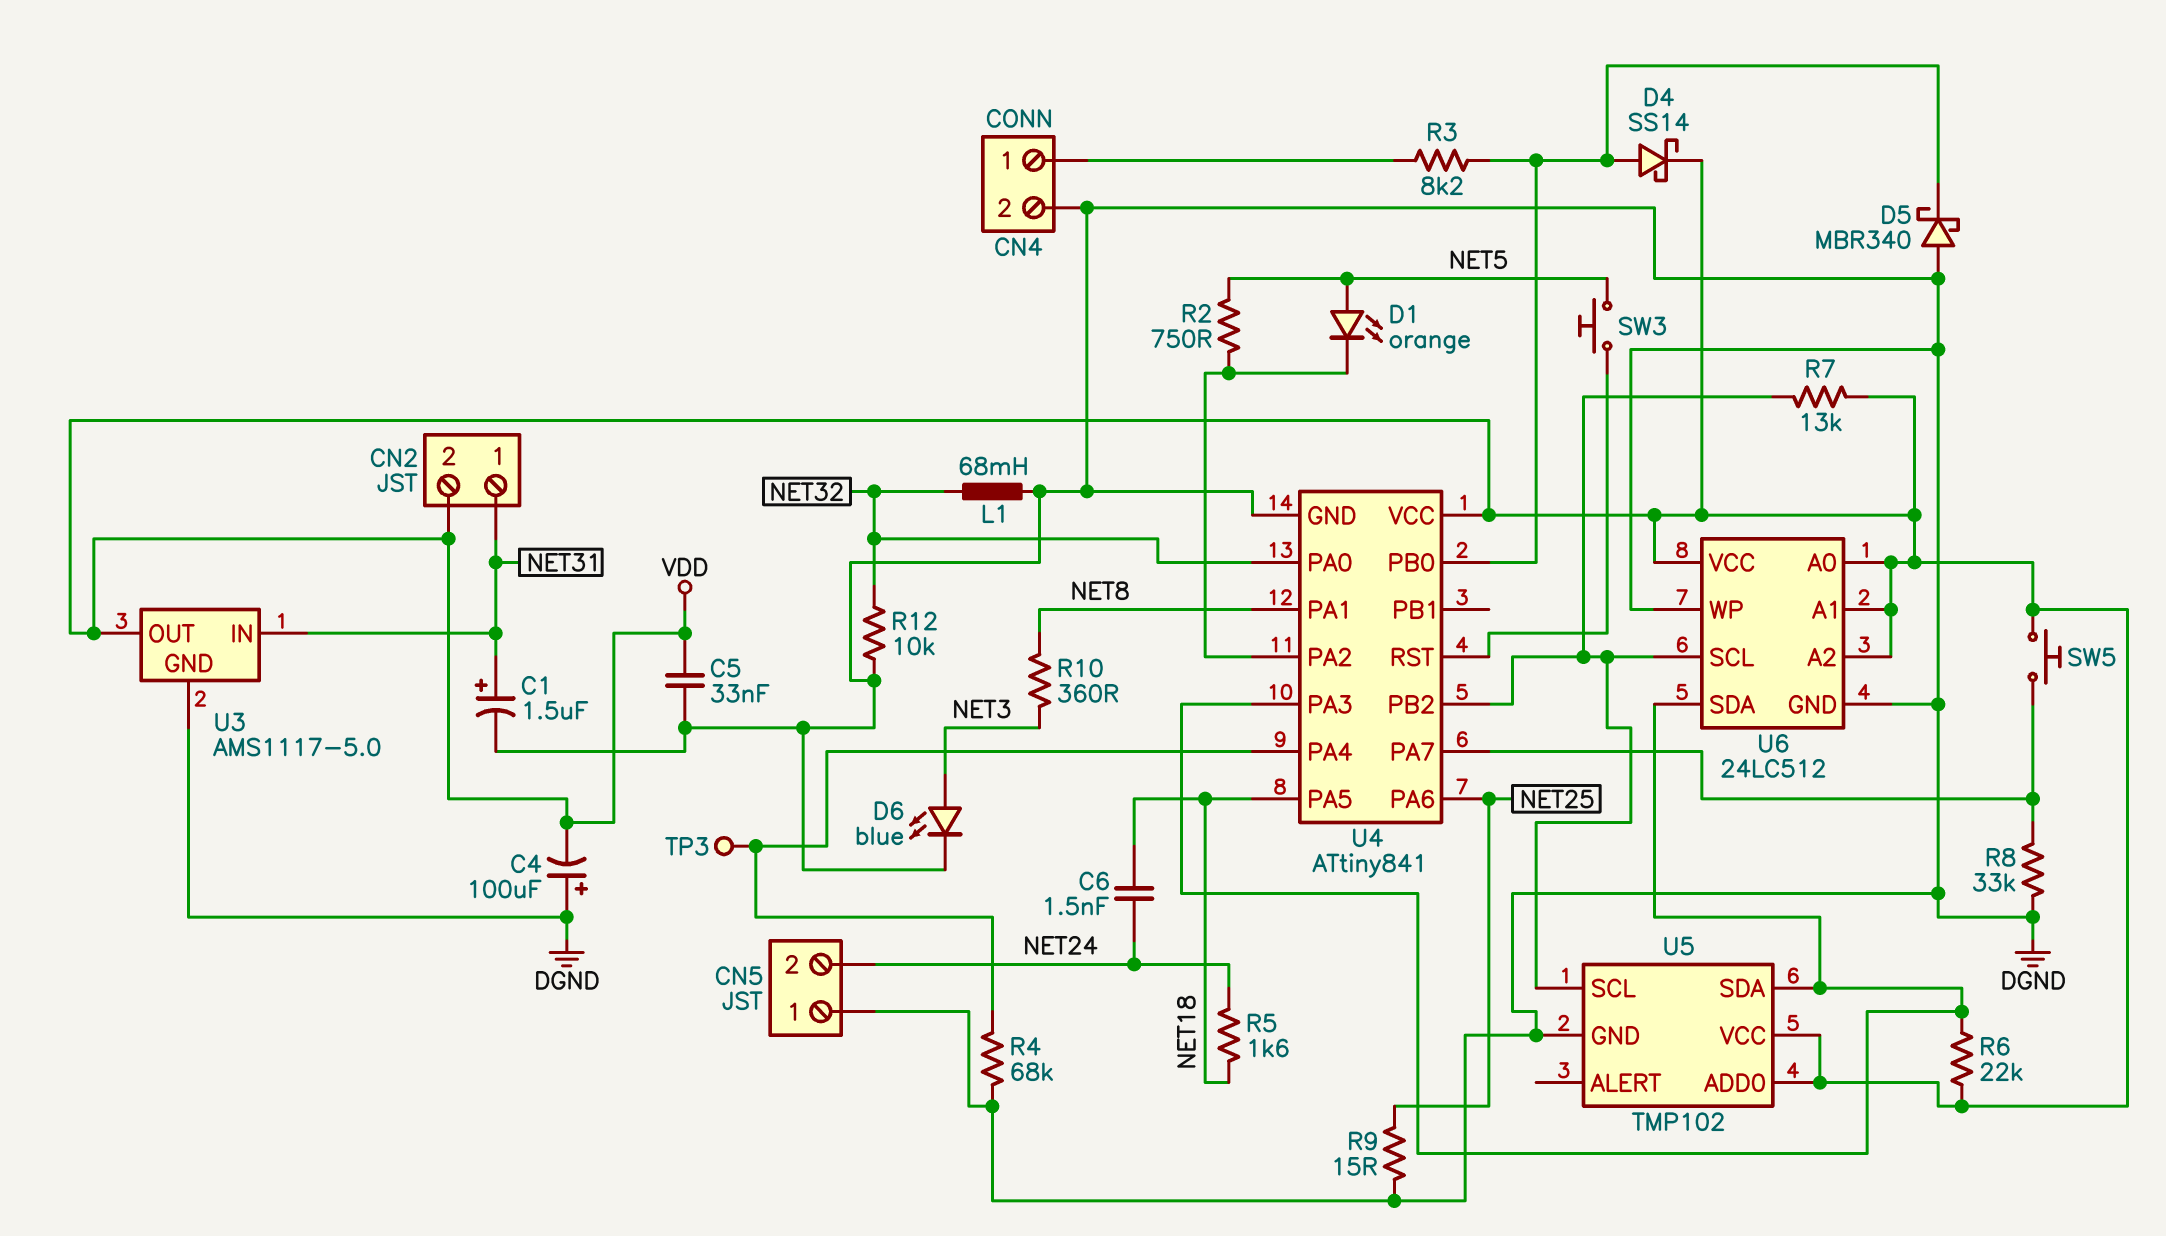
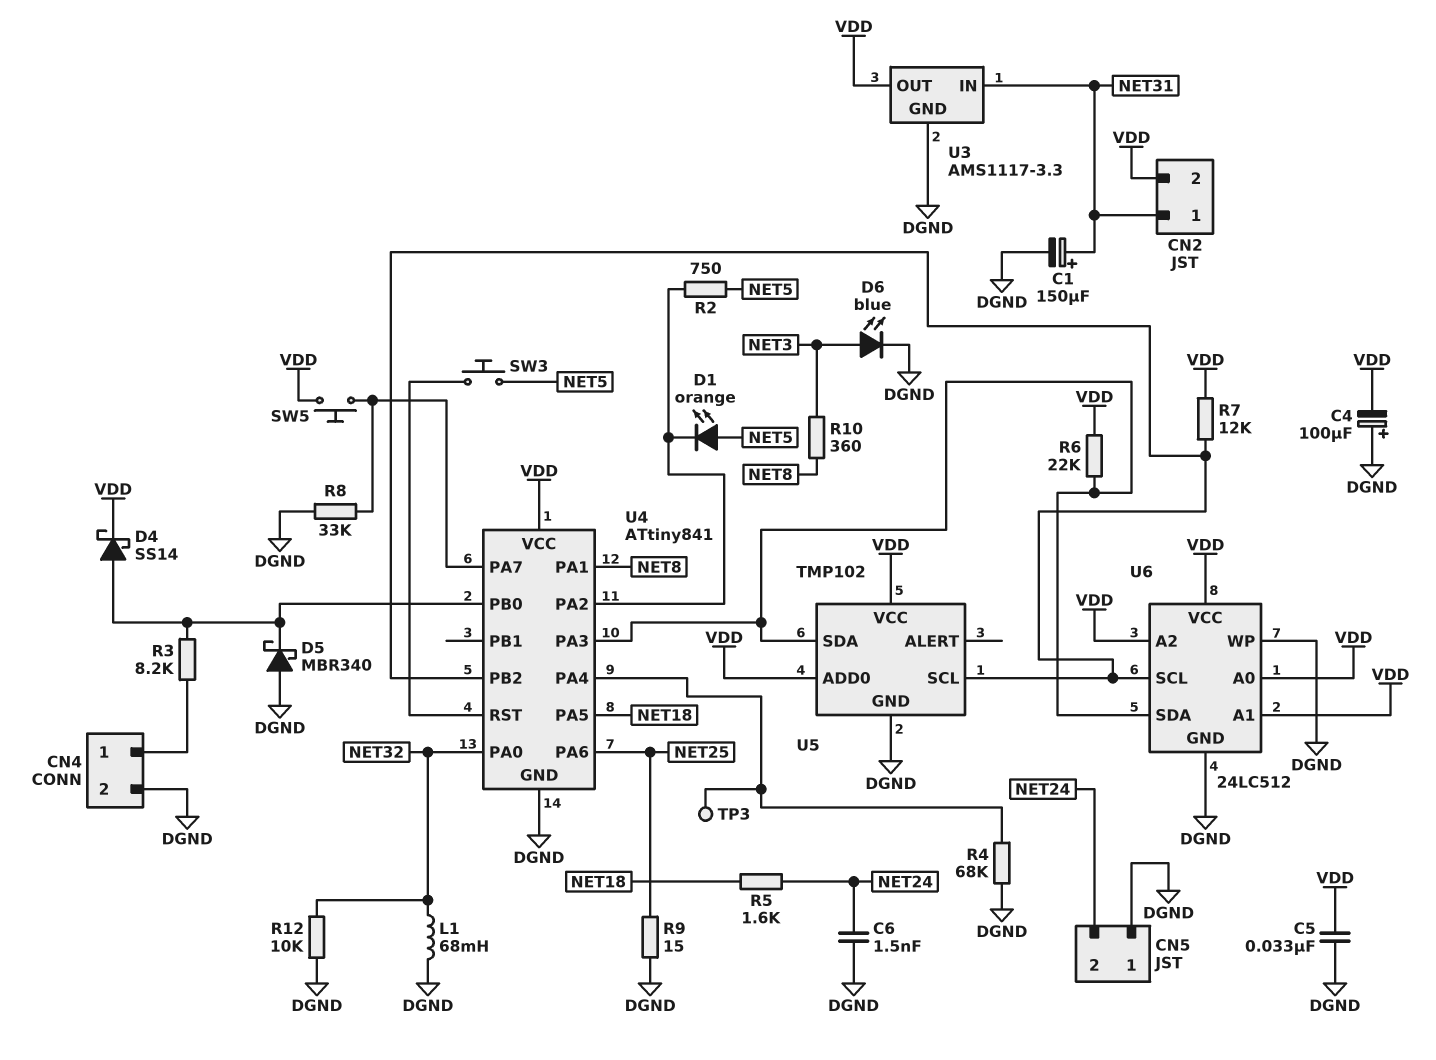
C1: 1.5uF (plus NET31, minus DGND) -> 150uF (plus NET31, minus DGND)
C6: 1.5nF (NET18, NET24) -> 1.5nF (DGND, NET24)
R7: 13k (U4/PB2, VDD) -> 12k (U4/PB2, VDD)
U3: AMS1117-5.0 -> AMS1117-3.3

